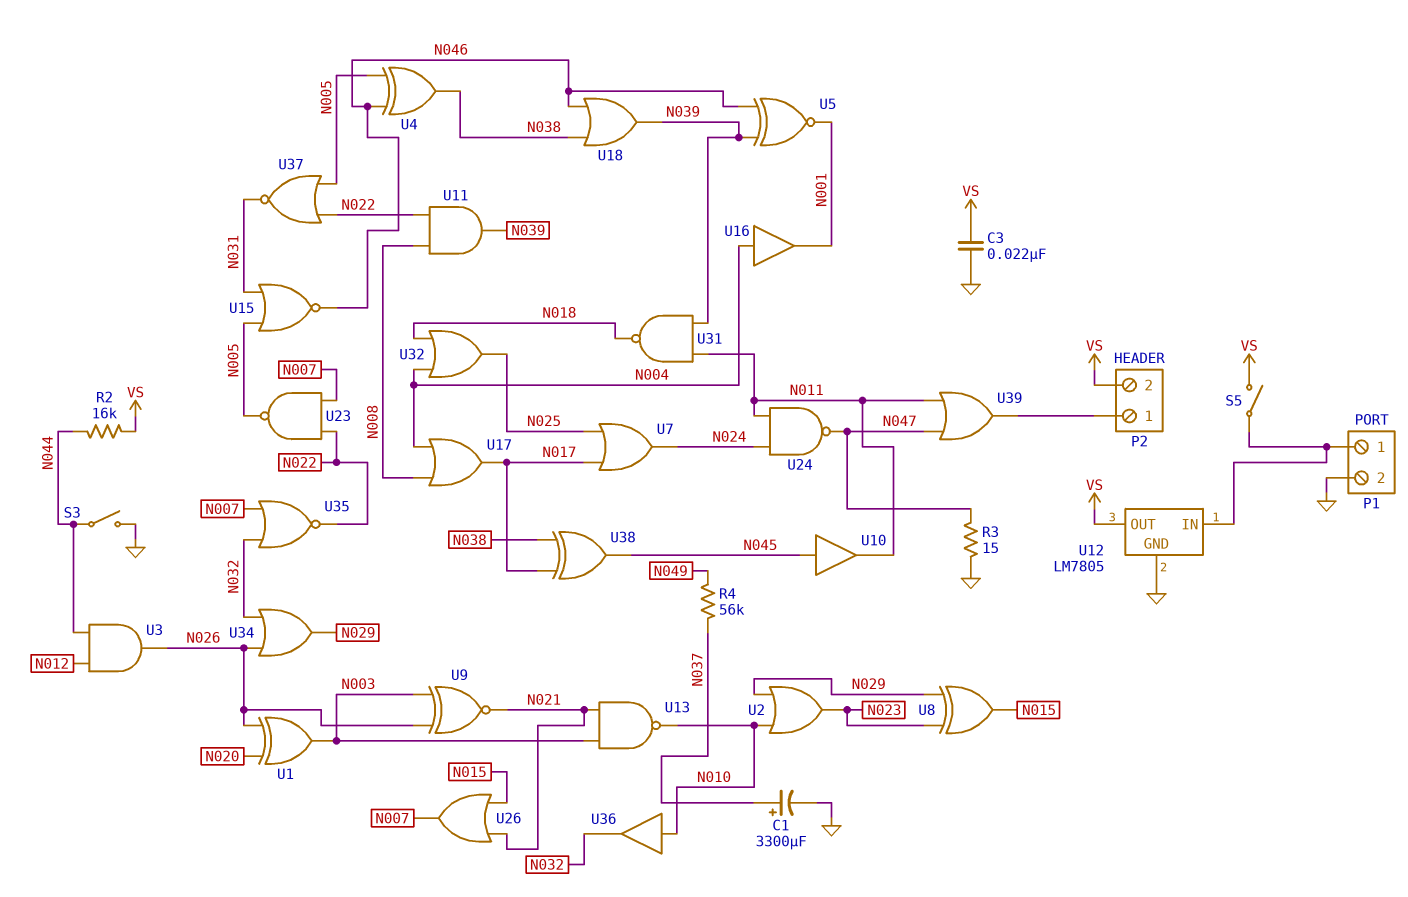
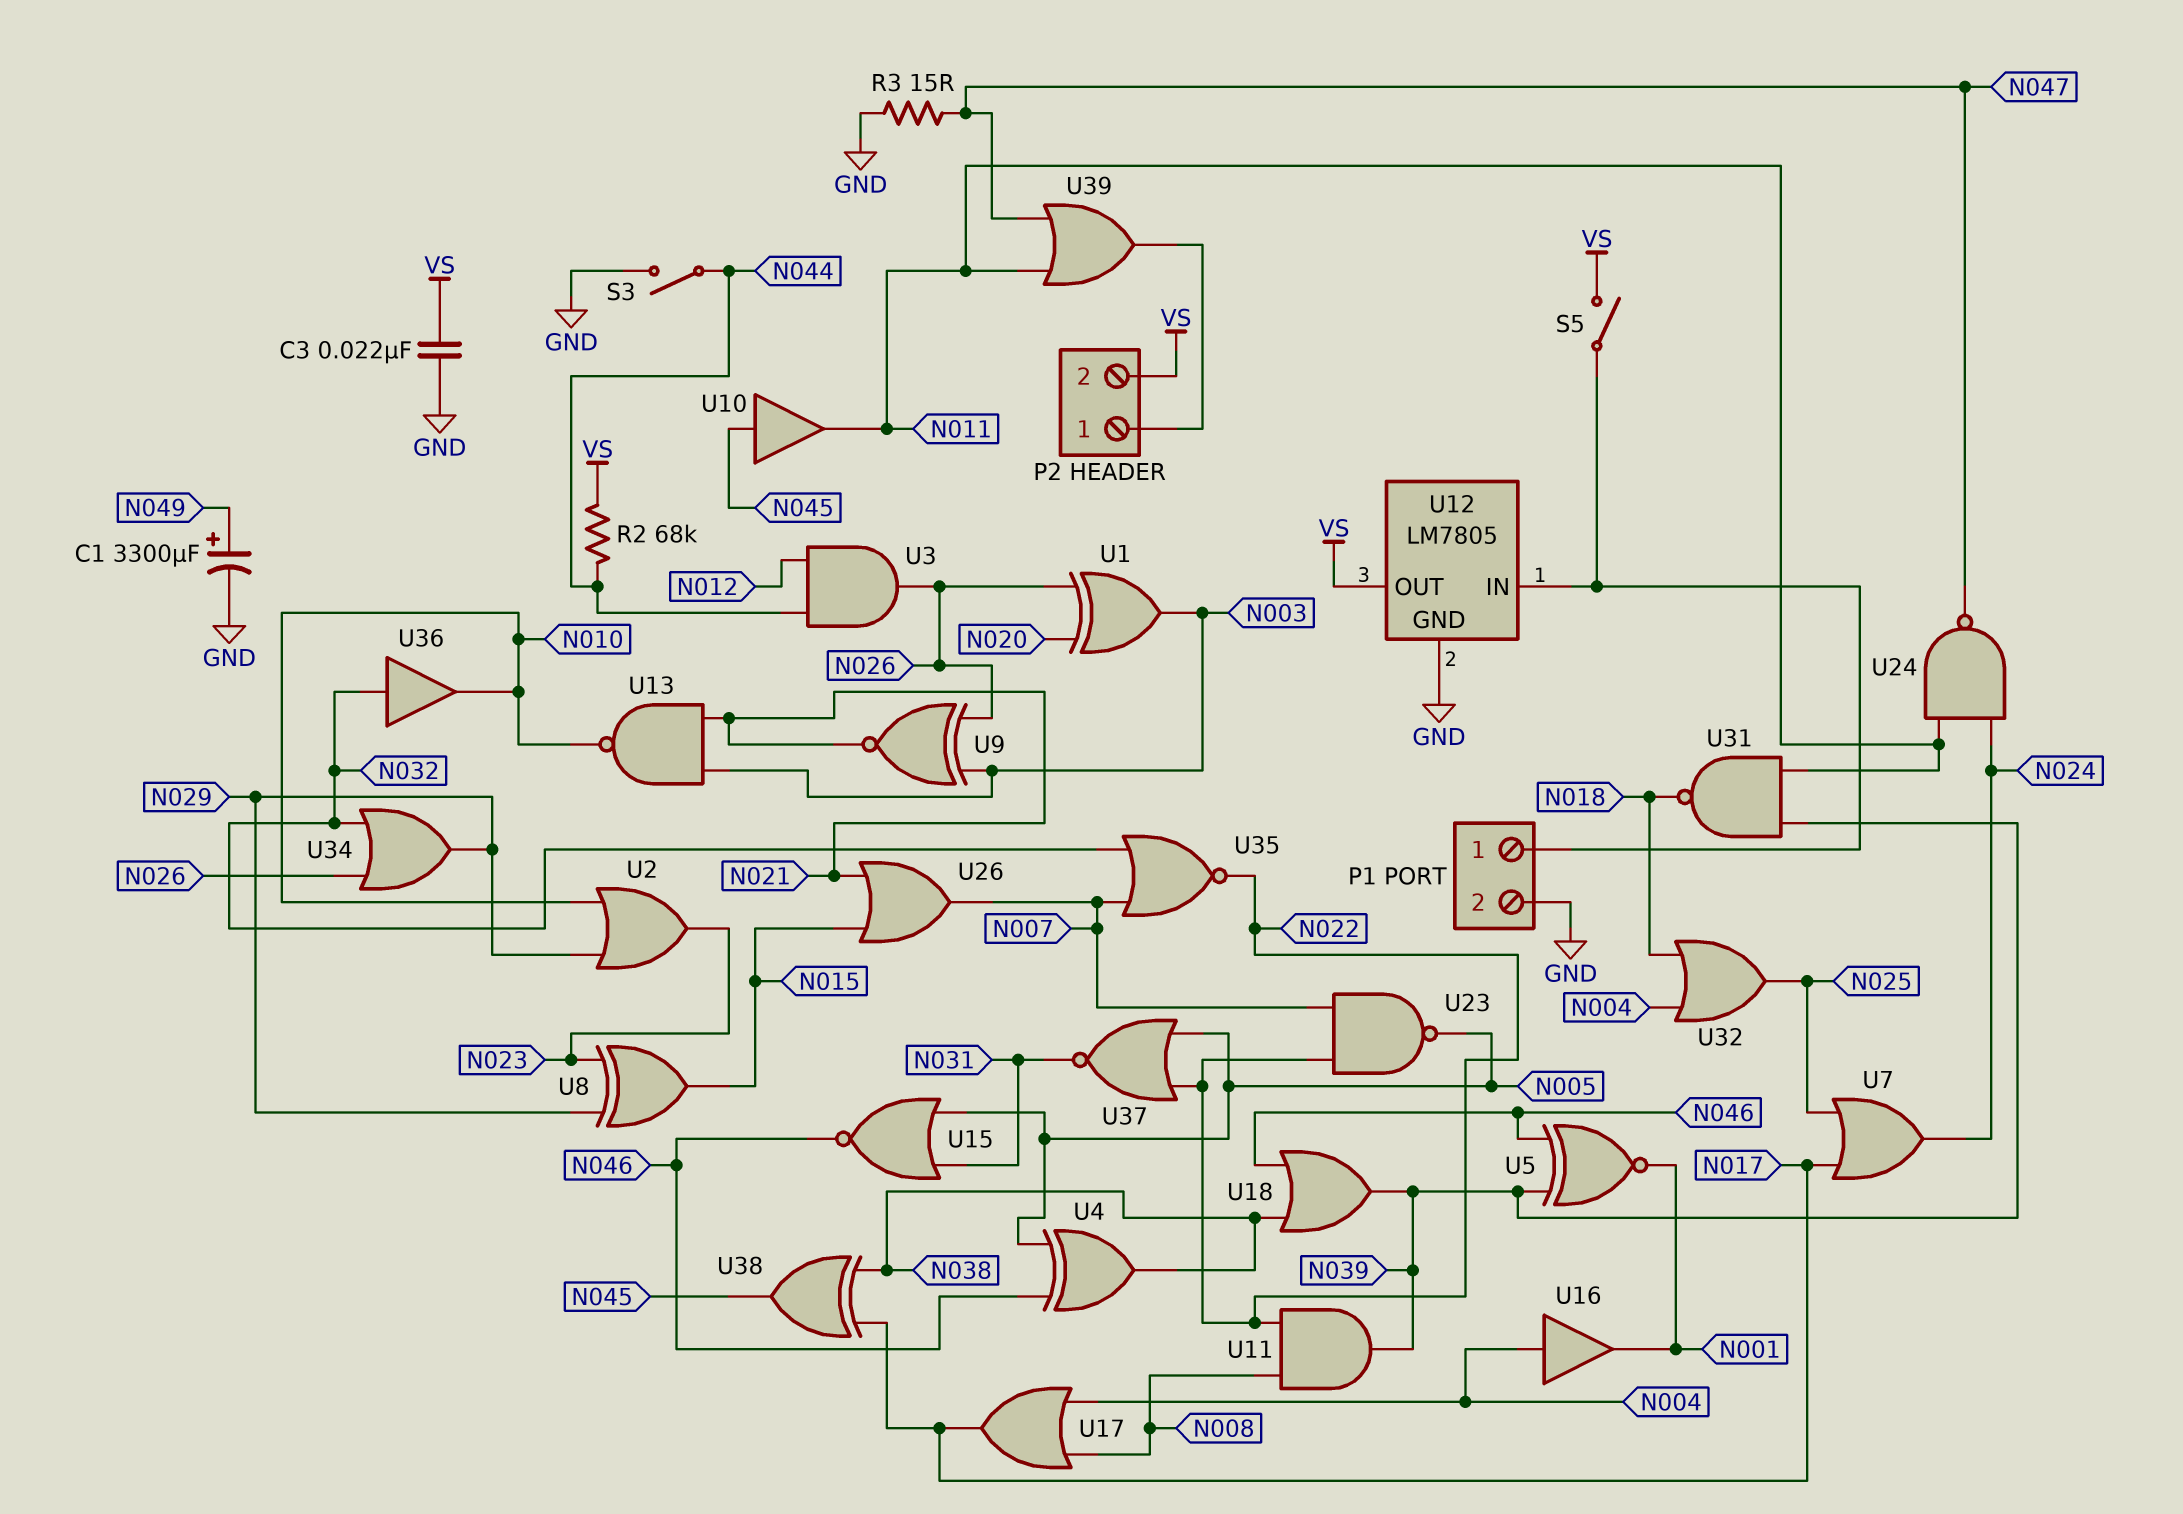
C1: 3300uF (plus N037, minus GND) -> 3300uF (plus N049, minus GND)
R2: 16k (N044, VS) -> 68k (N044, VS)
R4: 56k (N037, N049) -> none
U36: buffer (in N010, out N032) -> buffer (in N032, out N010)

